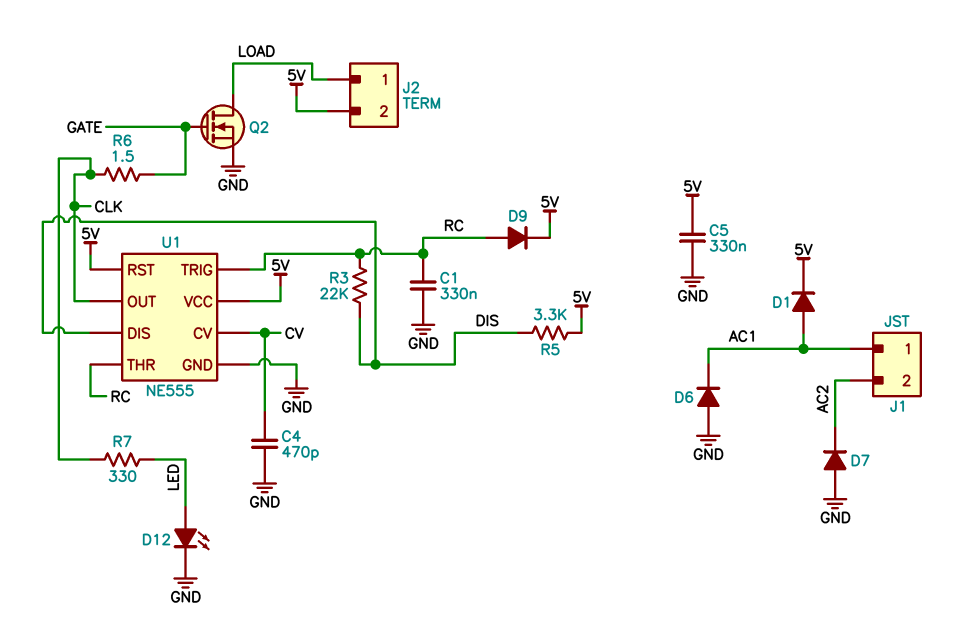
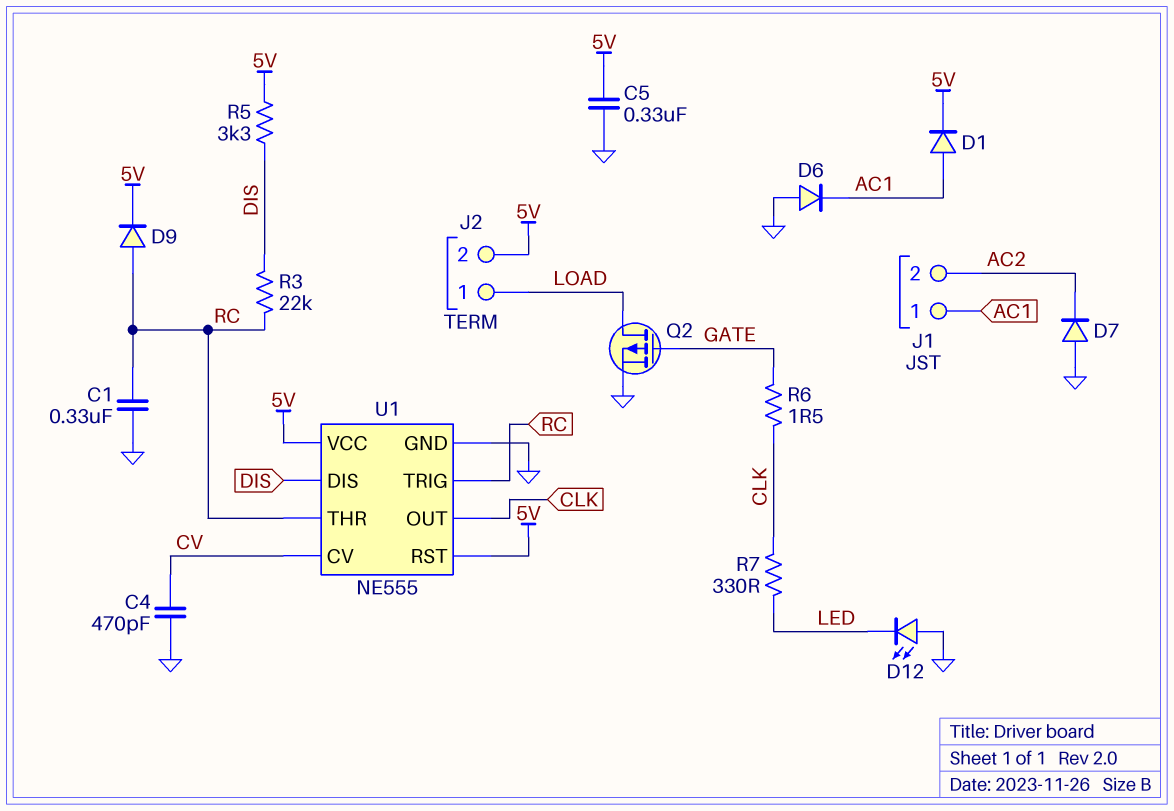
D12: LED (A LED, K GND) -> LED (A GND, K LED)
Q2: NMOS (G GATE, D LOAD, S GND) -> PMOS (G GATE, D LOAD, S GND)

